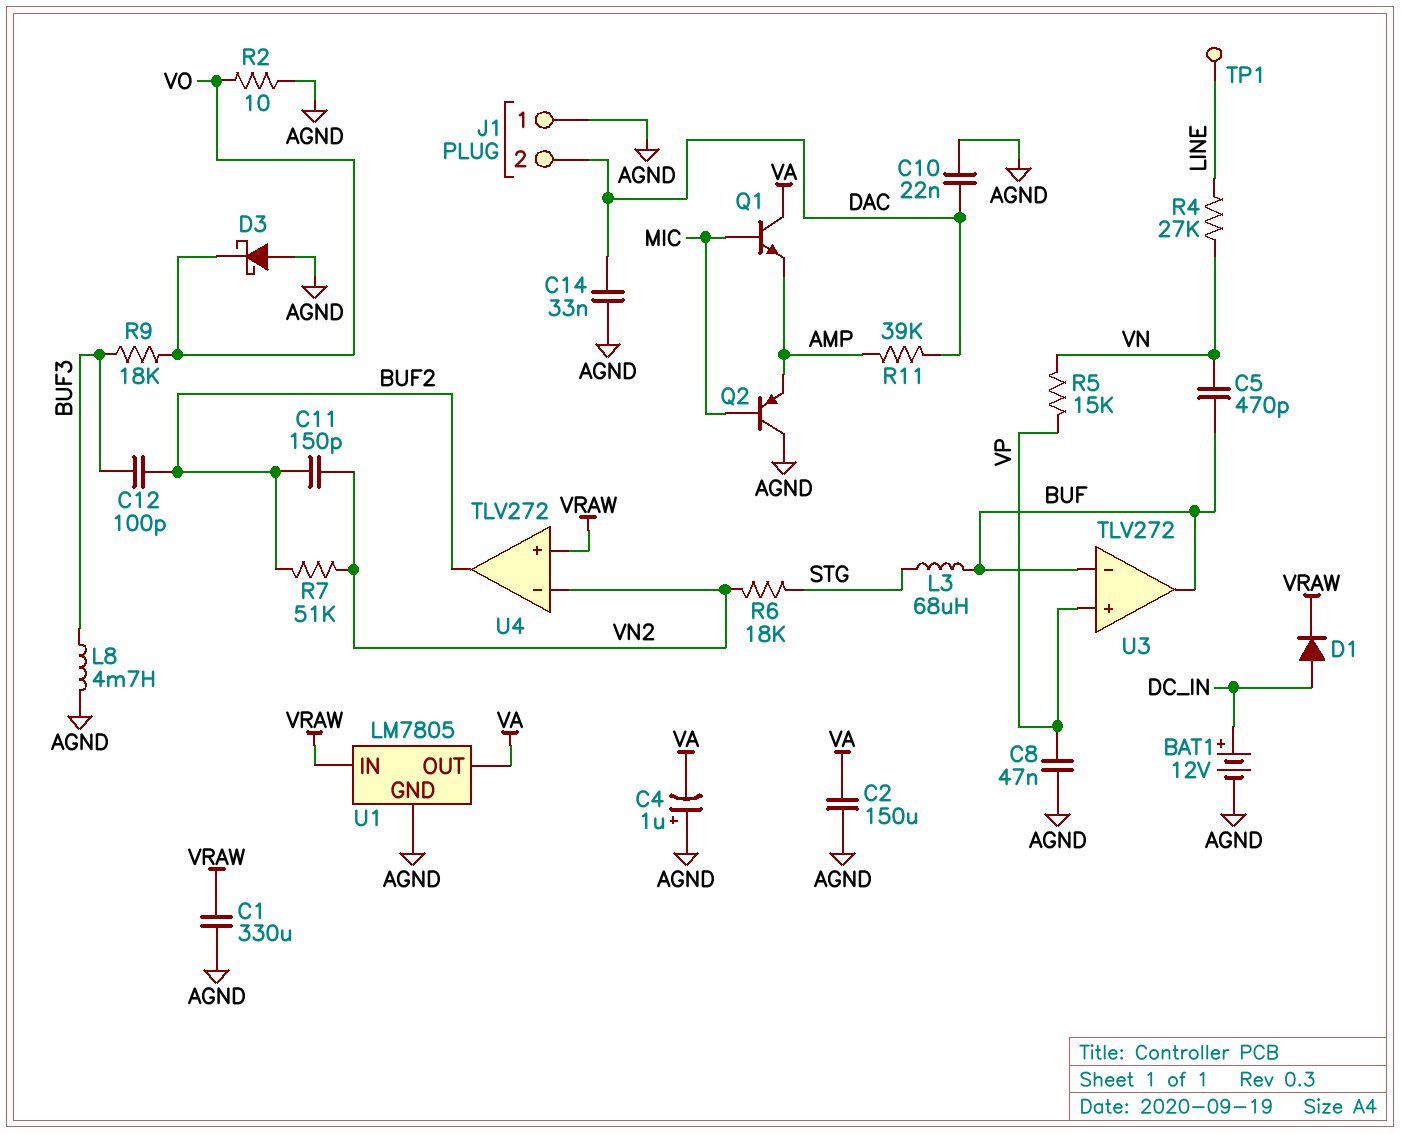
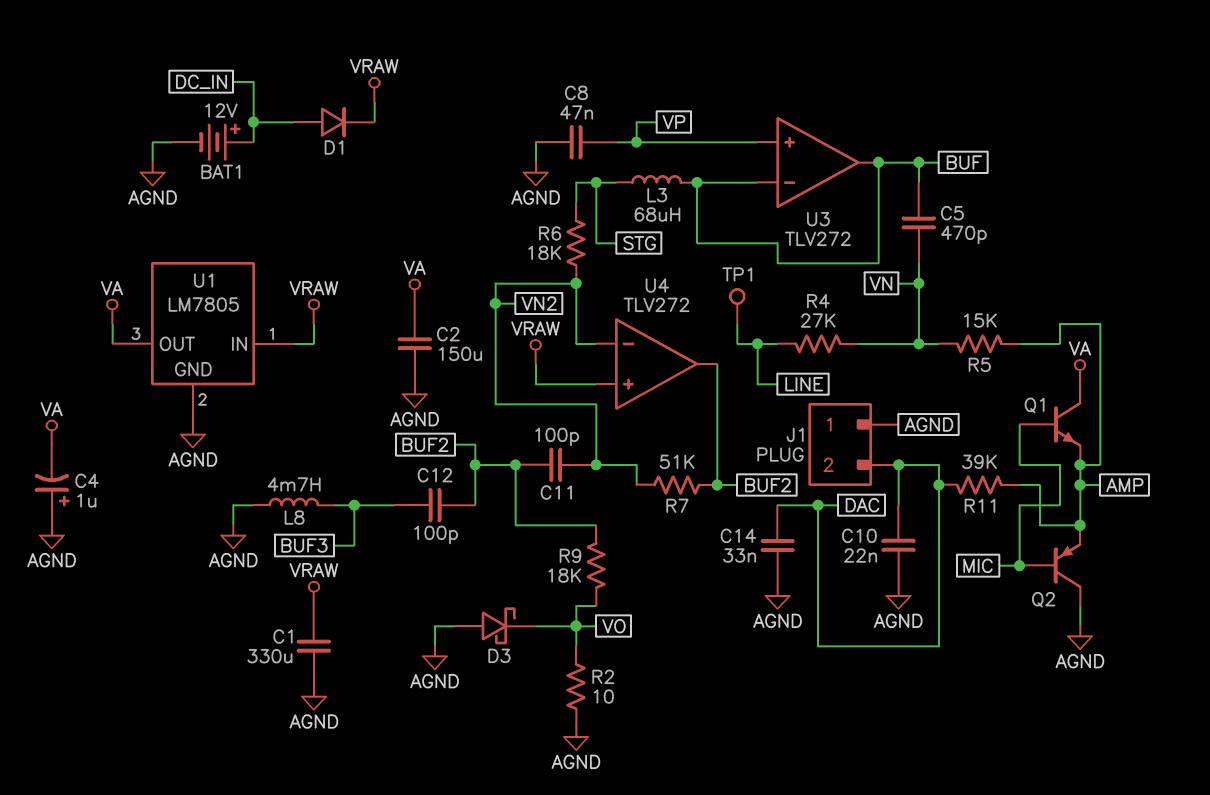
C11: 150pF (BUF2, VN2) -> 100pF (BUF2, VN2)
R5: 15k (VN, VP) -> 15k (AMP, VN)
R9: 18k (BUF3, VO) -> 18k (BUF2, VO)

